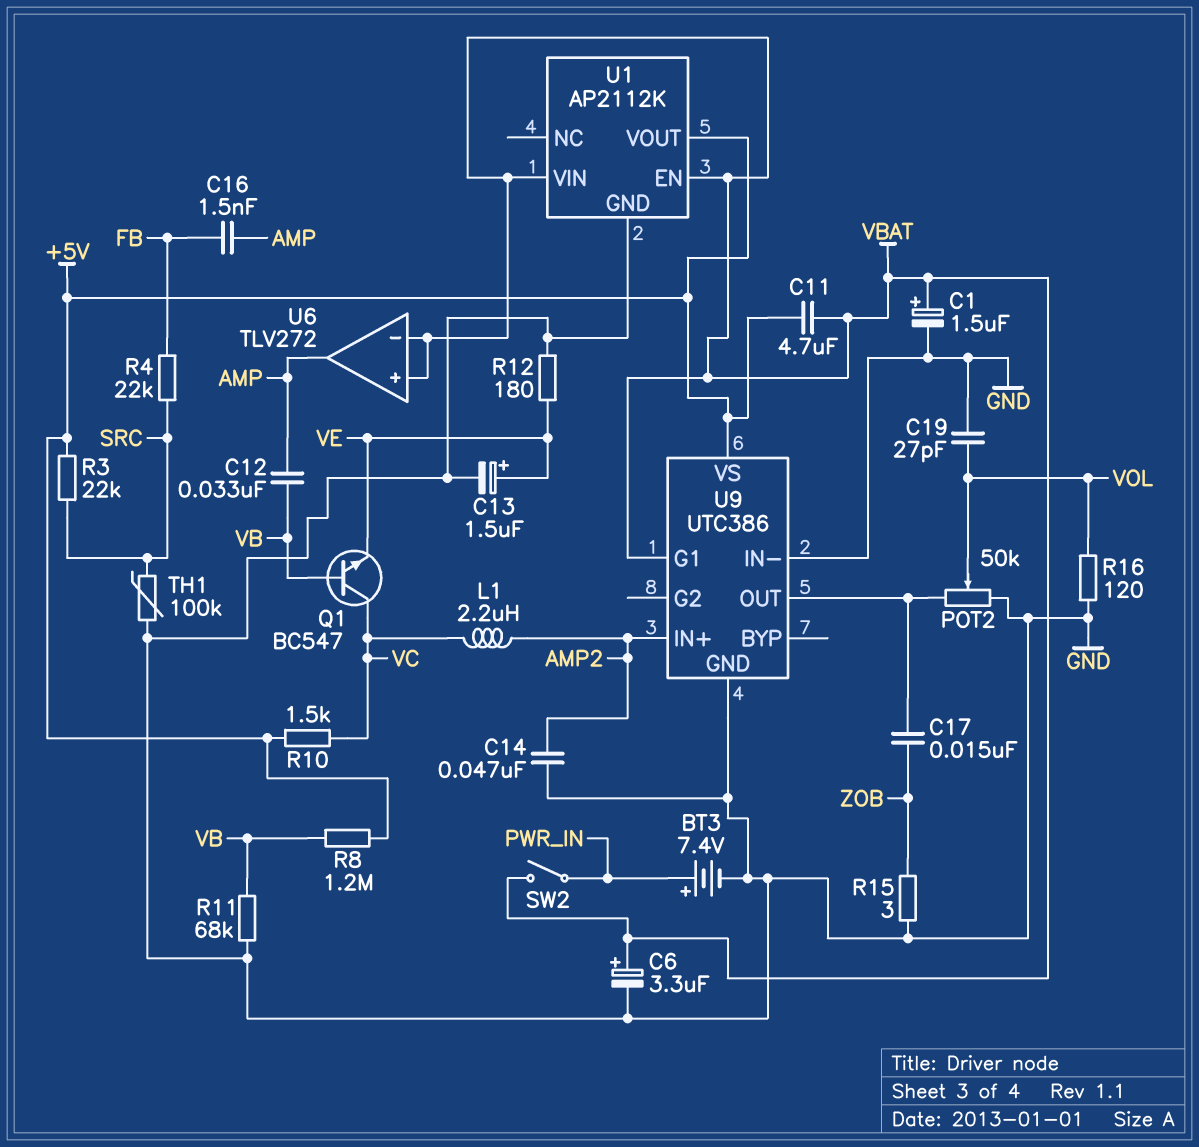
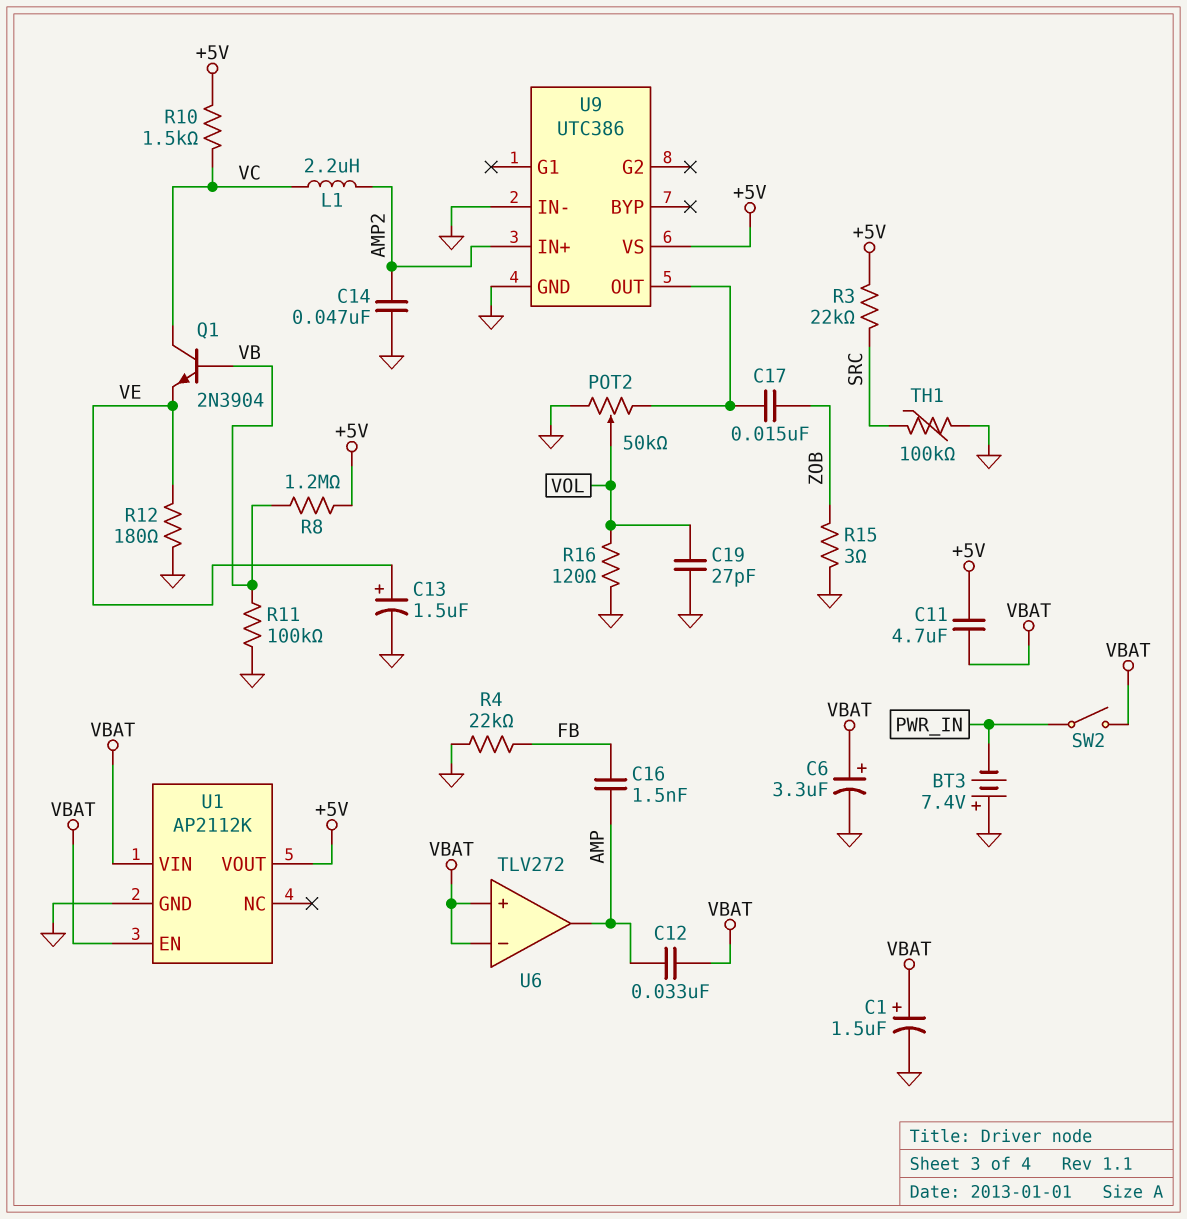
BT3: 7.4V (plus PWR_IN, minus GND) -> 7.4V (plus GND, minus PWR_IN)
C12: 33nF (AMP, VB) -> 33nF (AMP, VBAT)
Q1: NPN BC547 (B VB, C VC, E VE) -> NPN 2N3904 (B VB, C VC, E VE)
R4: 22k (FB, SRC) -> 22k (FB, GND)
R11: 68k (GND, VB) -> 100k (GND, VB)
U9 pin G1: VBAT -> none

